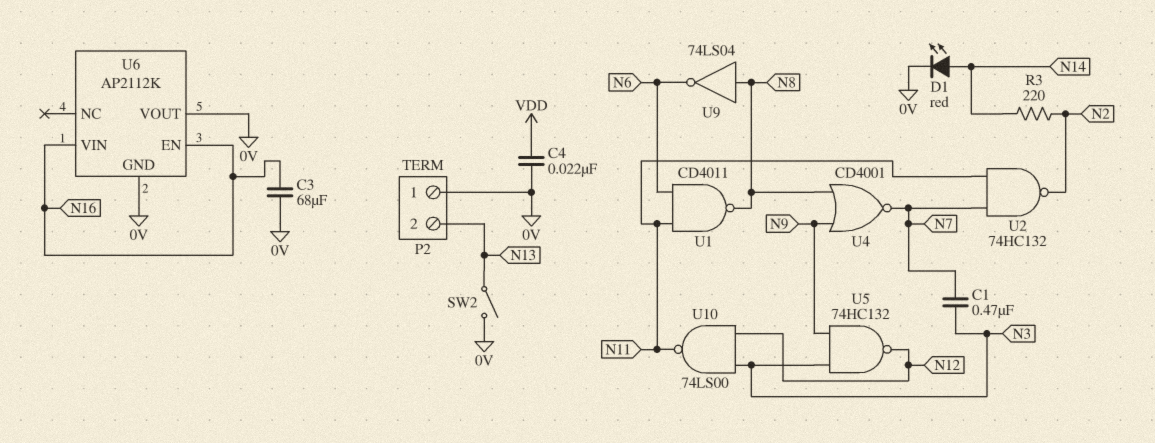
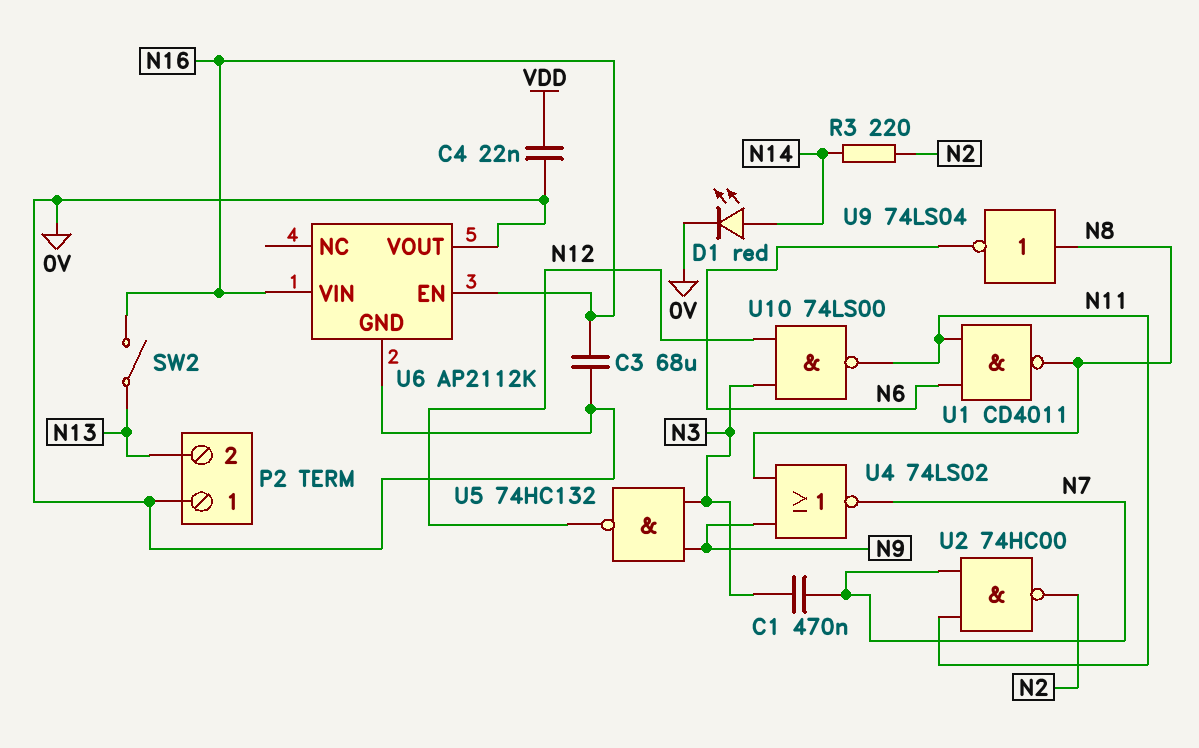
SW2: switch (0V, N13) -> switch (N13, N16)
U2: NAND 74HC132 (in N7, in N11, out N2) -> NAND 74HC00 (in N7, in N11, out N2)
U4: NOR CD4001 (in N8, in N9, out N7) -> NOR 74LS02 (in N8, in N9, out N7)

